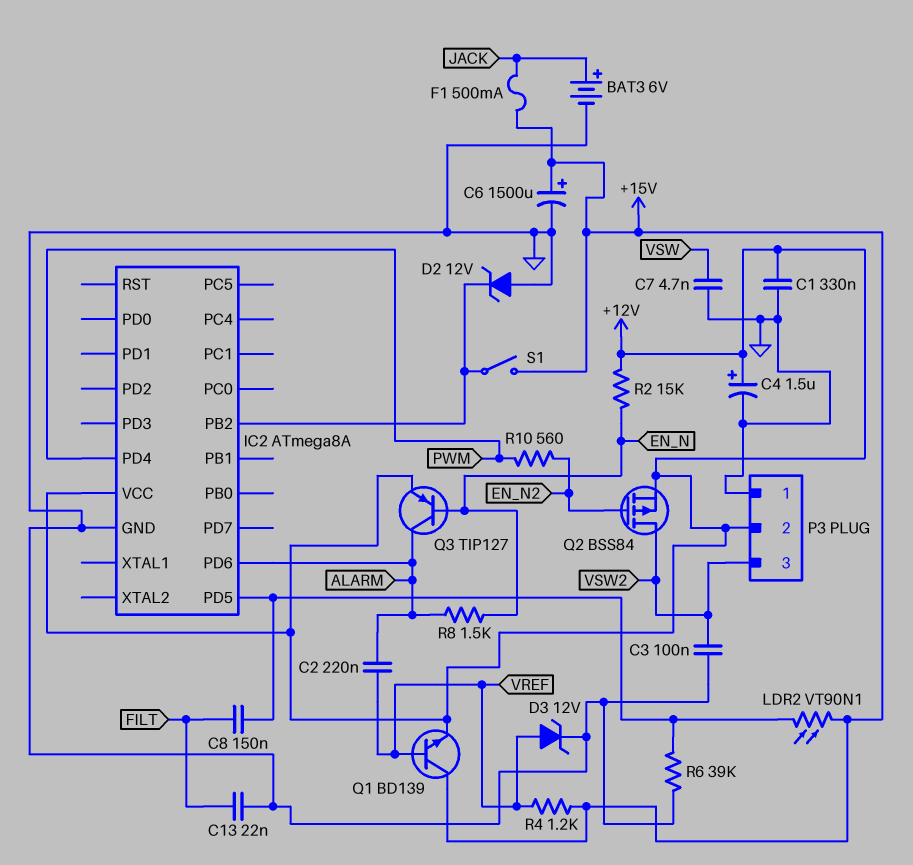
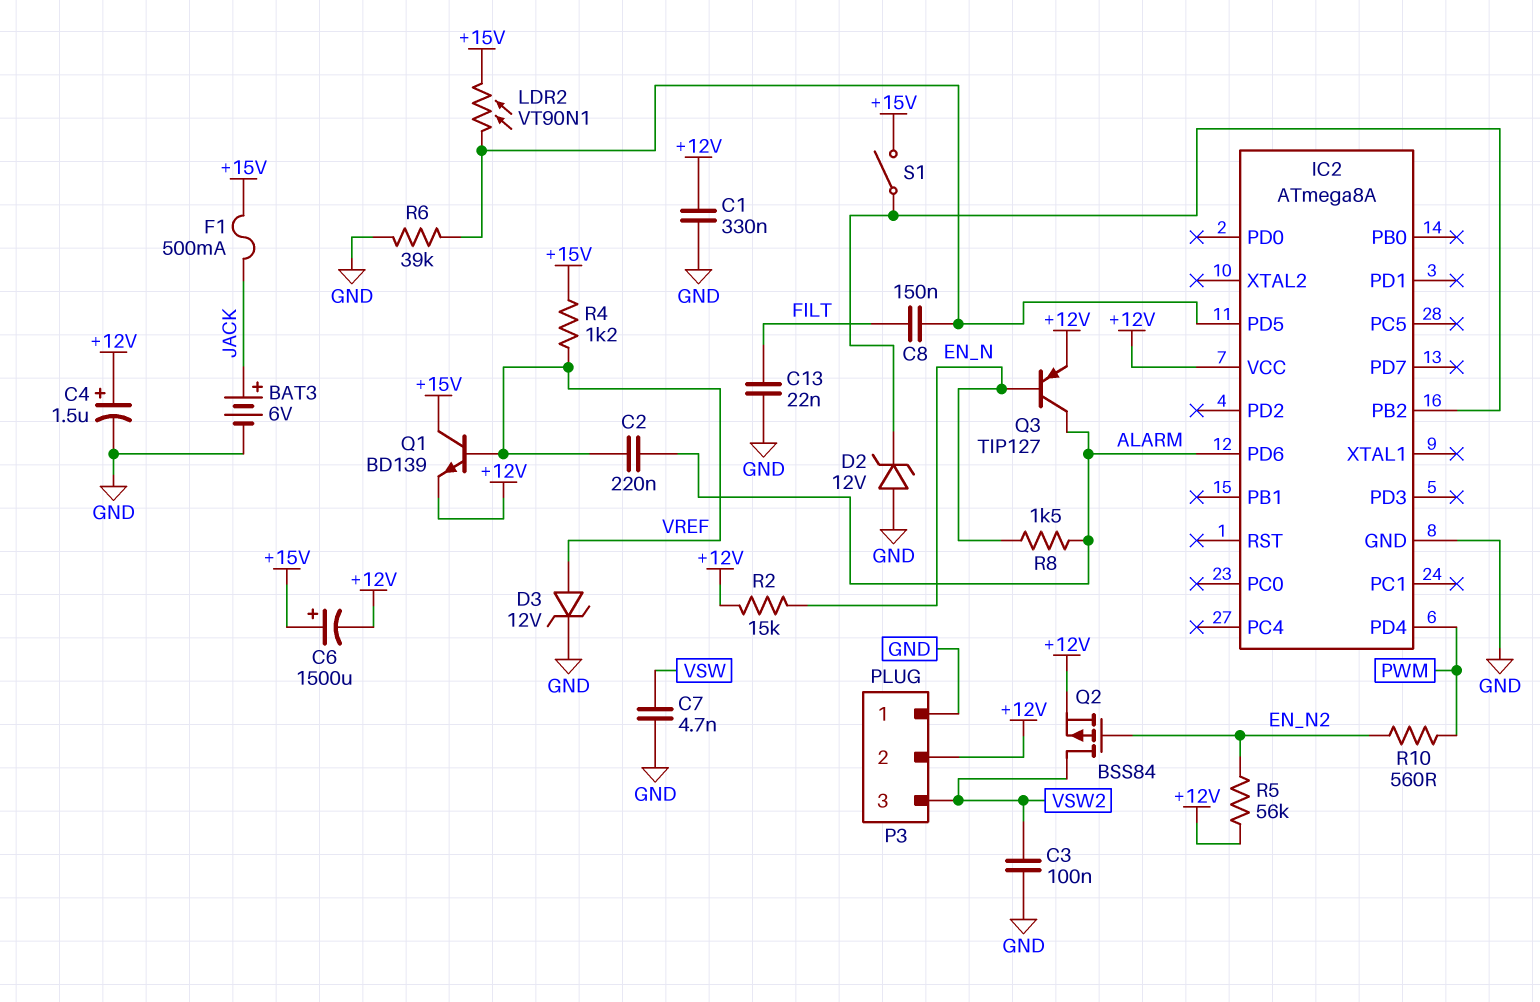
C6: 1500uF (plus +15V, minus GND) -> 1500uF (plus +15V, minus +12V)
R5: none -> 56k (+12V, EN_N2)

